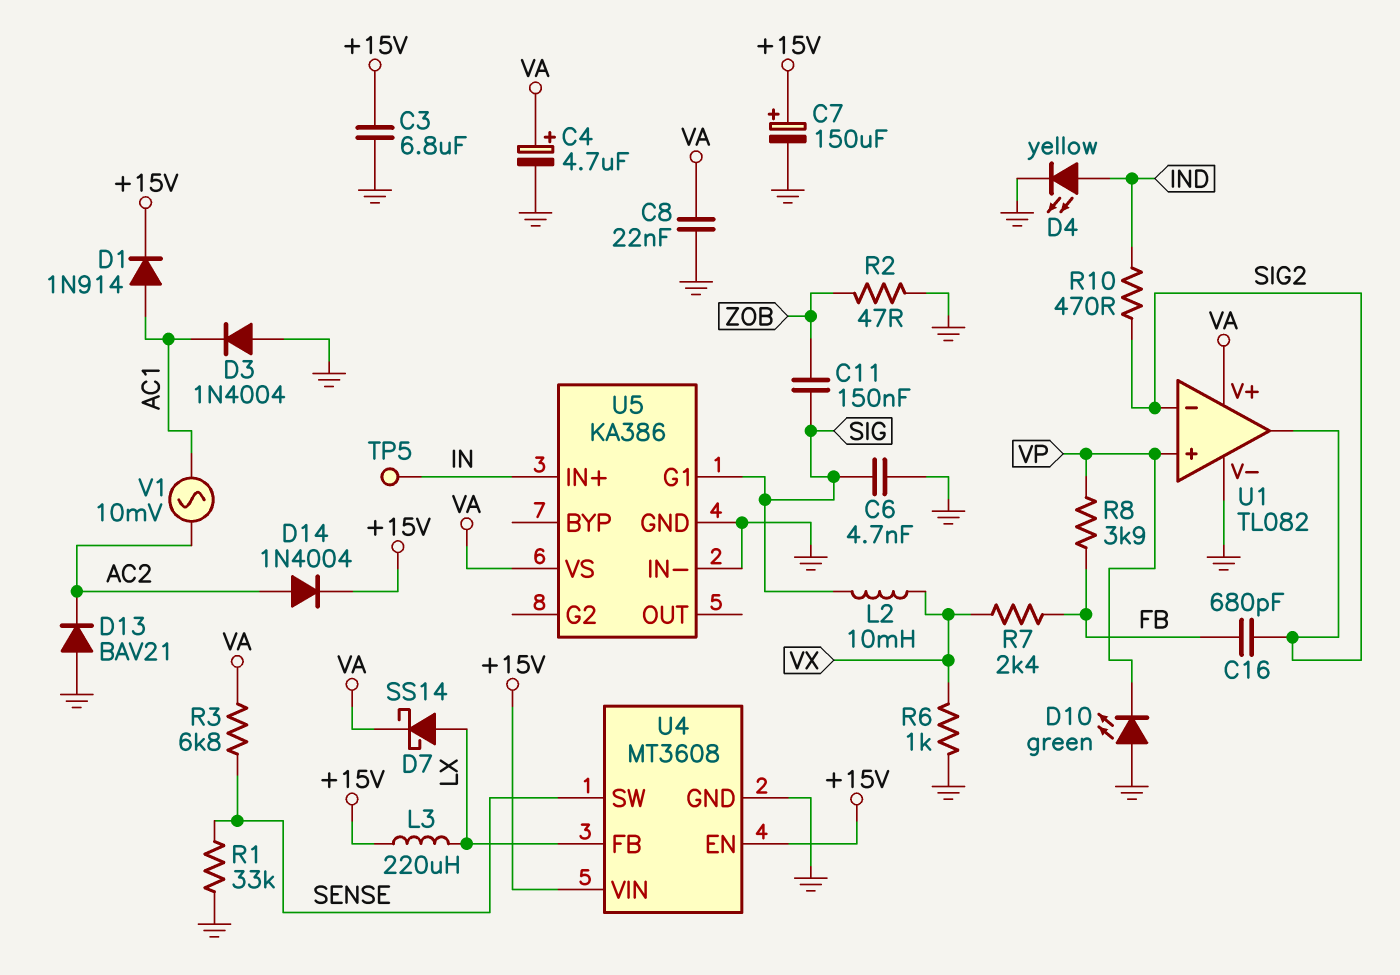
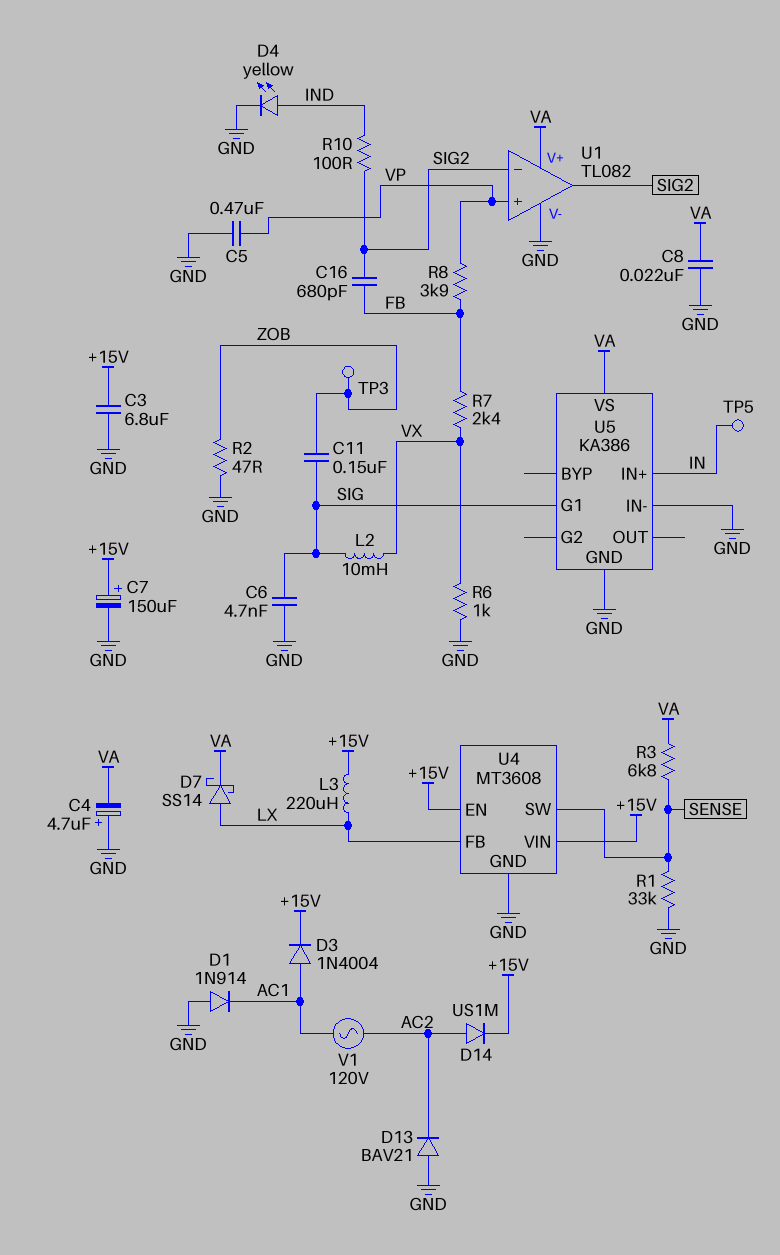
C4: 4.7uF (plus VA, minus GND) -> 4.7uF (plus GND, minus VA)
C5: none -> 470nF (GND, VP)
D1: diode 1N914 (A AC1, K +15V) -> diode 1N914 (A GND, K AC1)
D3: diode 1N4004 (A GND, K AC1) -> diode 1N4004 (A AC1, K +15V)
D10: LED green (A GND, K VP) -> none
D14: diode 1N4004 (A AC2, K +15V) -> diode US1M (A AC2, K +15V)
R10: 470 (IND, SIG2) -> 100 (IND, SIG2)
TP3: none -> test point (ZOB)
V1: AC 10mV (AC1, AC2) -> AC 120V (AC1, AC2)

